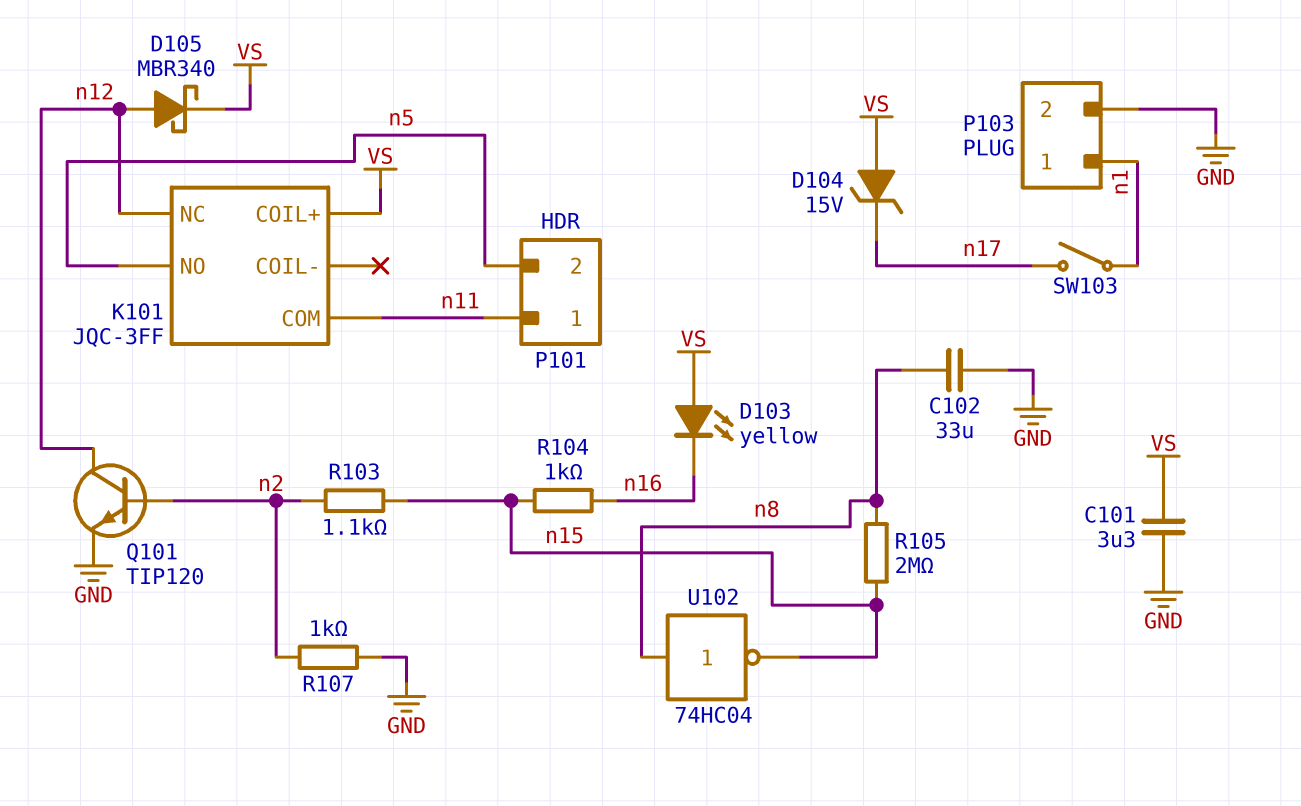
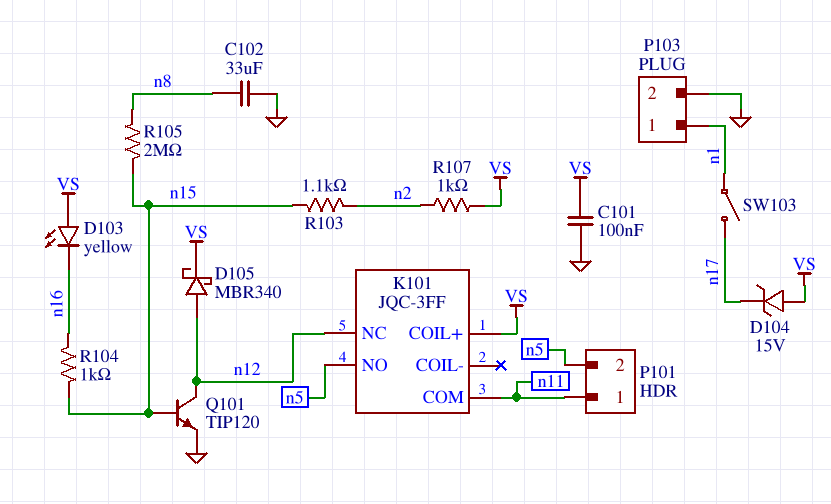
C101: 3.3uF (GND, VS) -> 100nF (GND, VS)
Q101: NPN TIP120 (B n2, C n12, E GND) -> NPN TIP120 (B n15, C n12, E GND)
R107: 1k (GND, n2) -> 1k (VS, n2)
U102: NOT 74HC04 (in n8, out n15) -> none

